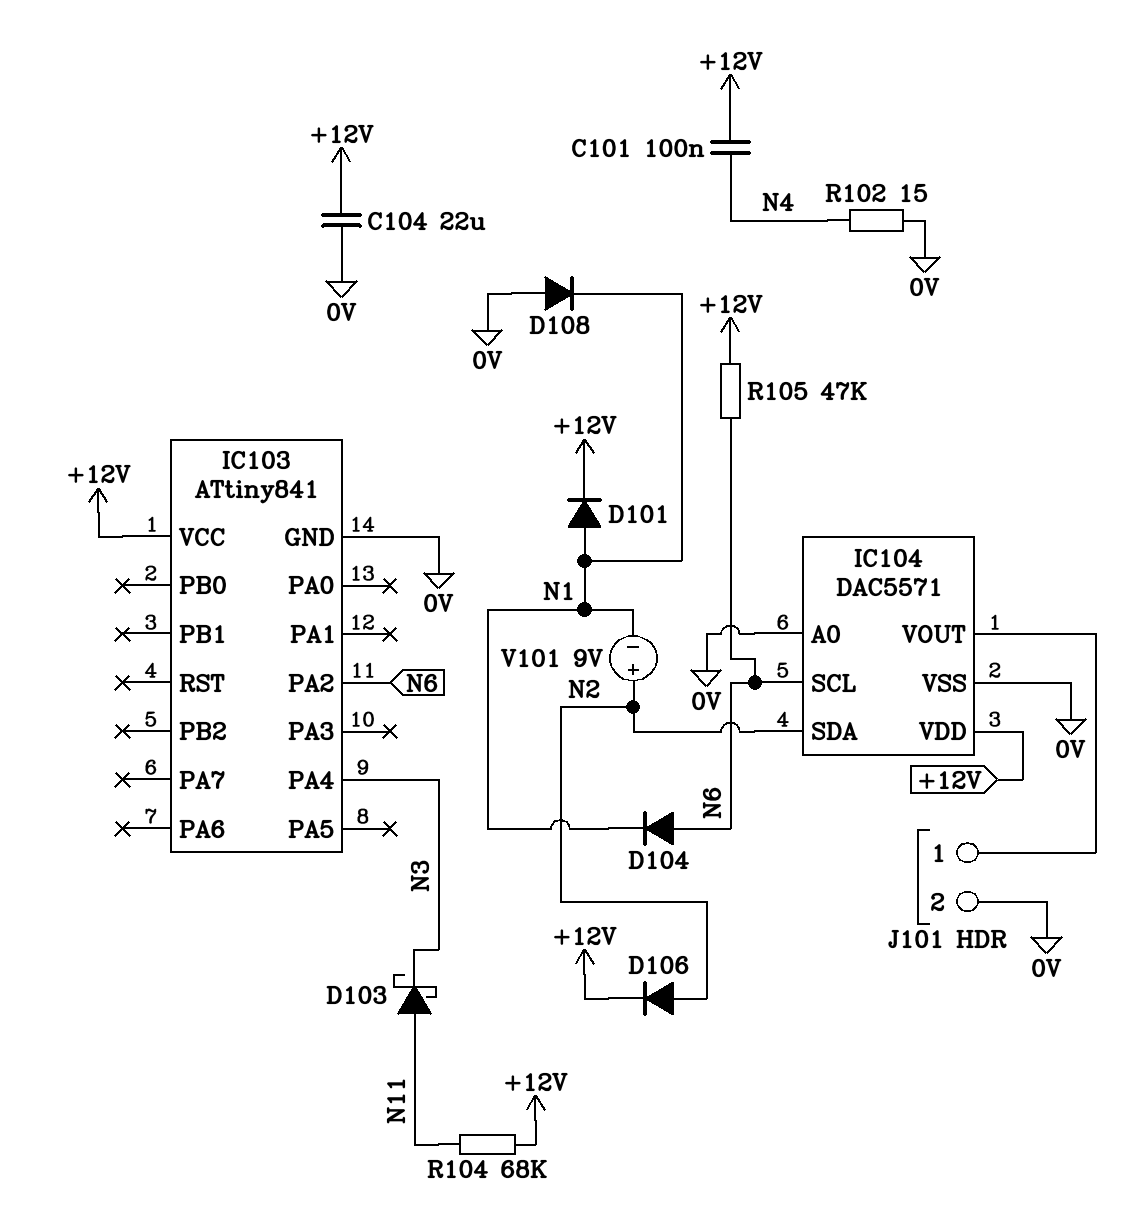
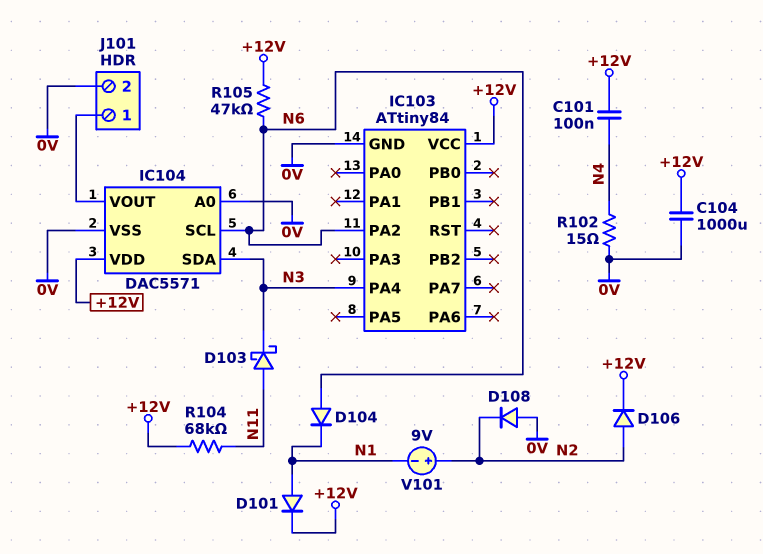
C104: 22uF (+12V, 0V) -> 1000uF (+12V, 0V)
D108: diode (A 0V, K N1) -> diode (A 0V, K N2)
IC103: ATtiny841 -> ATtiny84
IC104 pin SDA: N2 -> N3

